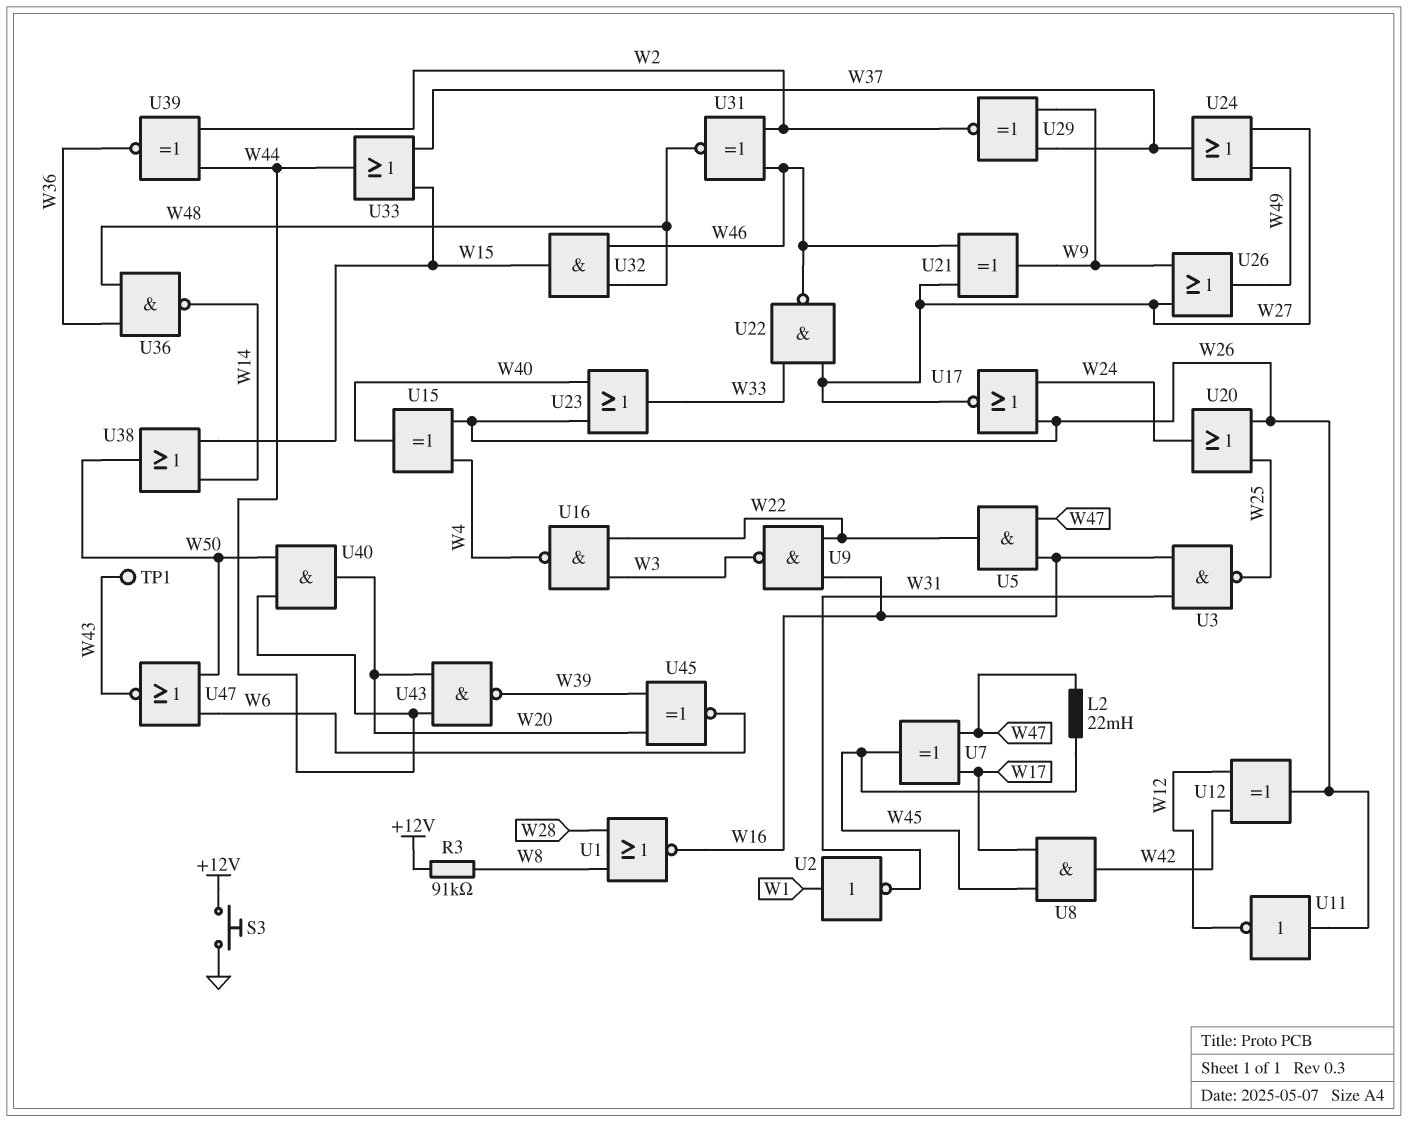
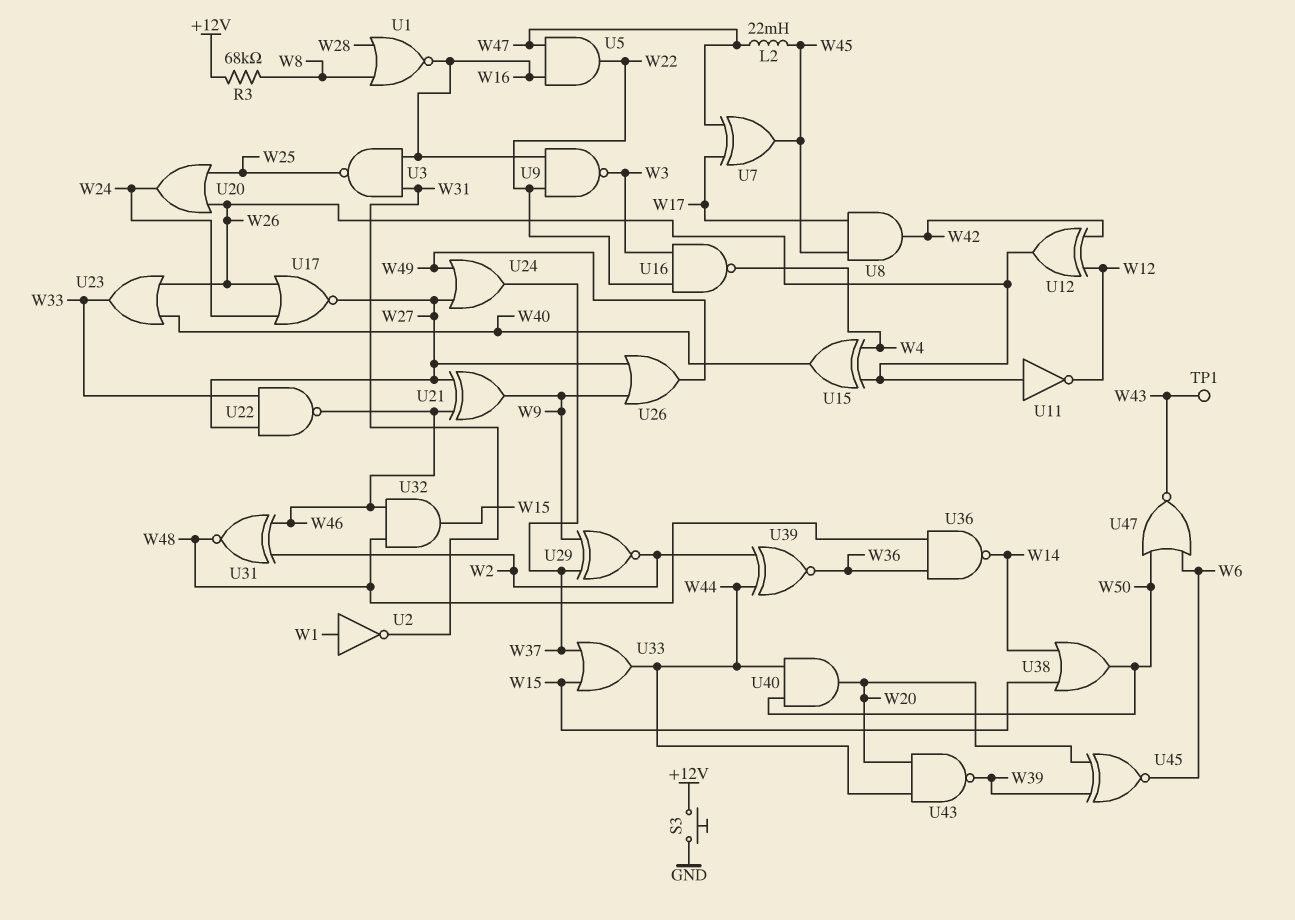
R3: 91k (+12V, W8) -> 68k (+12V, W8)

